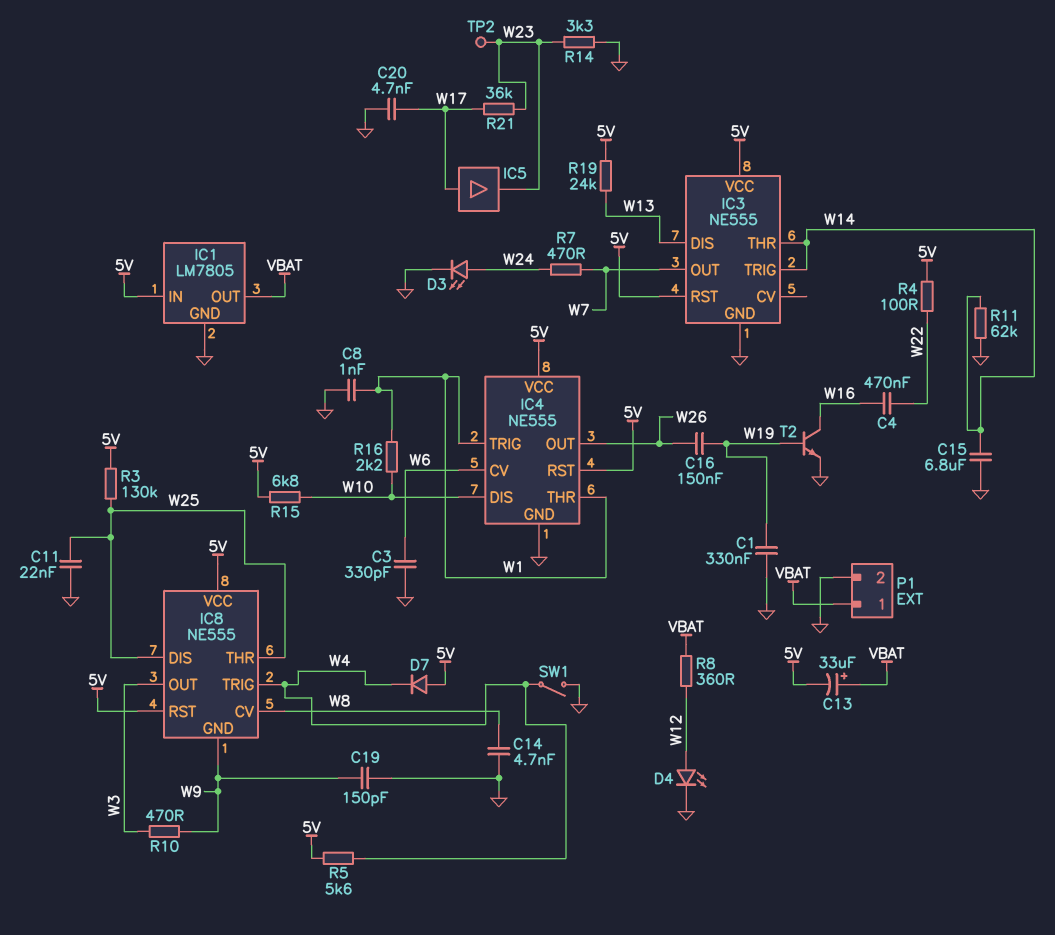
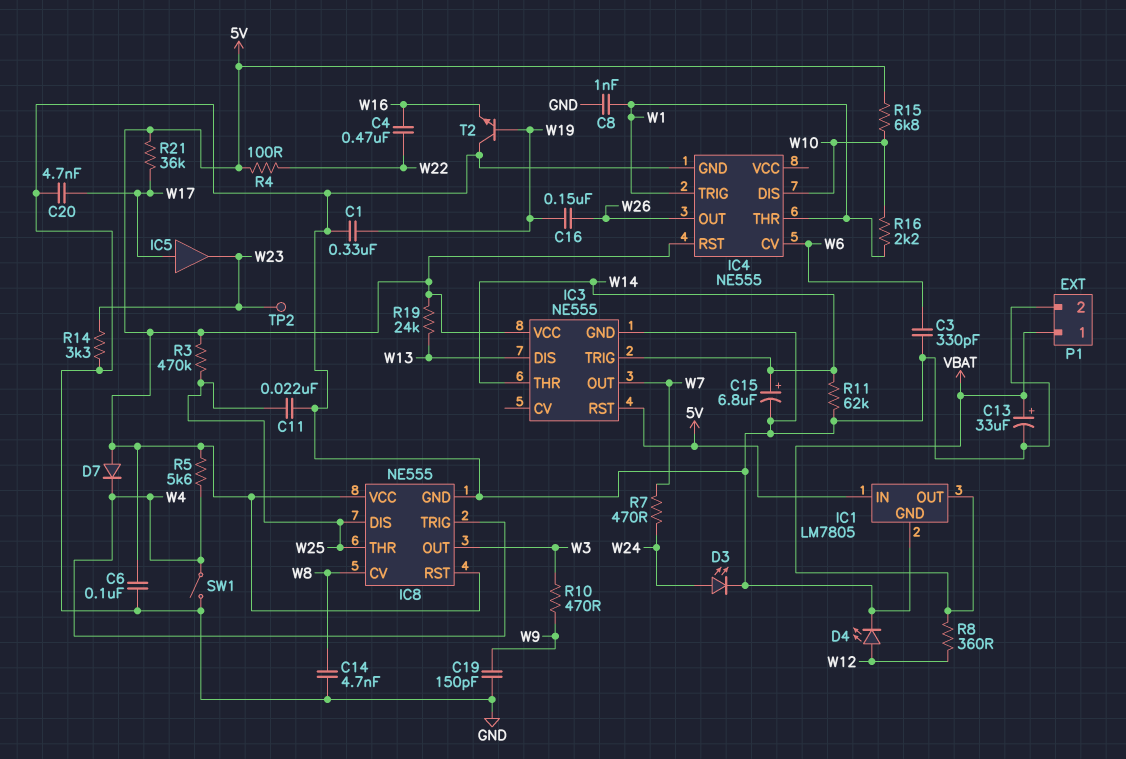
C6: none -> 100nF (5V, GND)
C13: 33uF (plus VBAT, minus 5V) -> 33uF (plus VBAT, minus GND)
C15: 6.8uF (GND, W14) -> 6.8uF (plus W14, minus GND)
IC4 pin VCC: 5V -> none
IC8 pin GND: W9 -> GND
R3: 130k (5V, W25) -> 470k (5V, W25)
R21: 36k (W17, W23) -> 36k (5V, W17)
T2: NPN (B W19, C W16, E GND) -> NPN (B W19, C GND, E W16)

